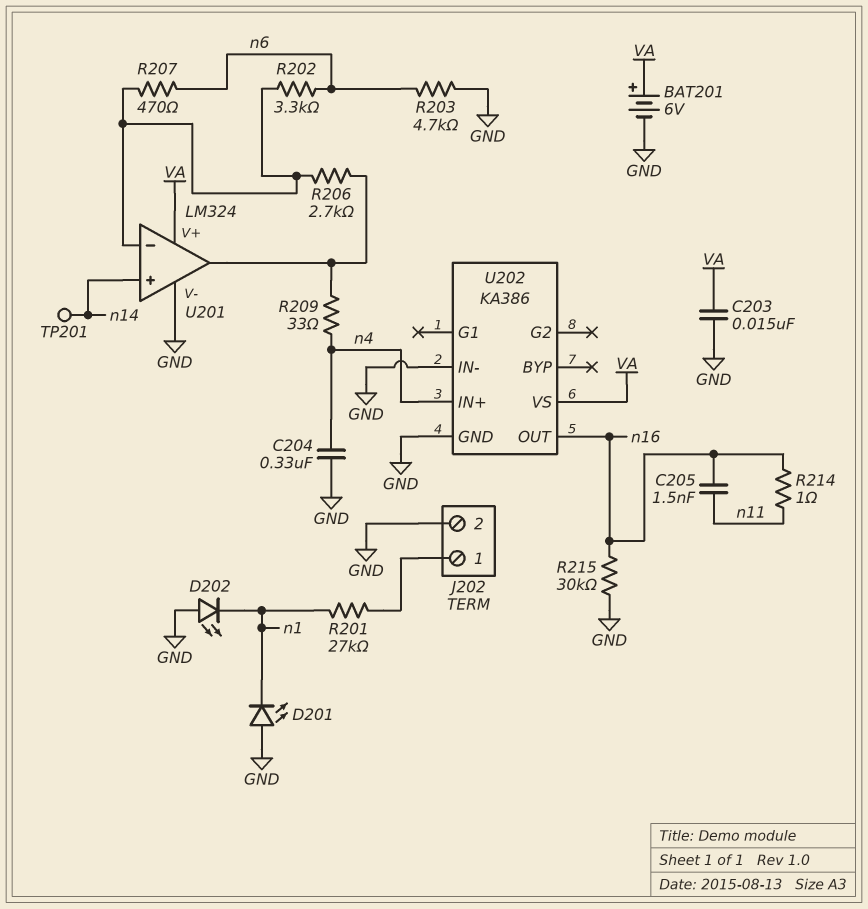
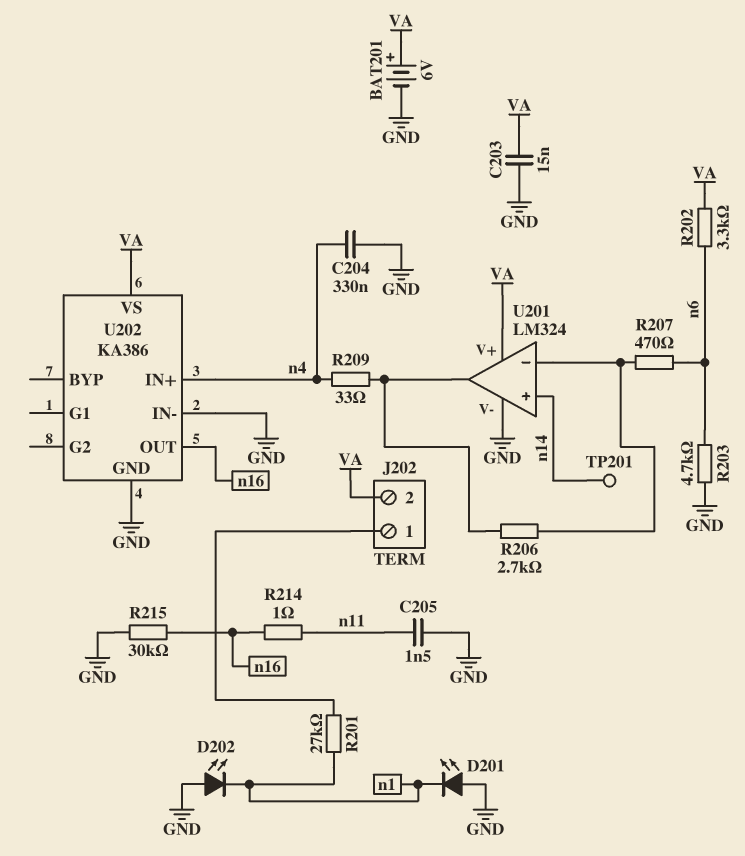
C205: 1.5nF (n11, n16) -> 1.5nF (GND, n11)
J202 pin 2: GND -> VA
R202: 3.3k (U201/in-, n6) -> 3.3k (VA, n6)

